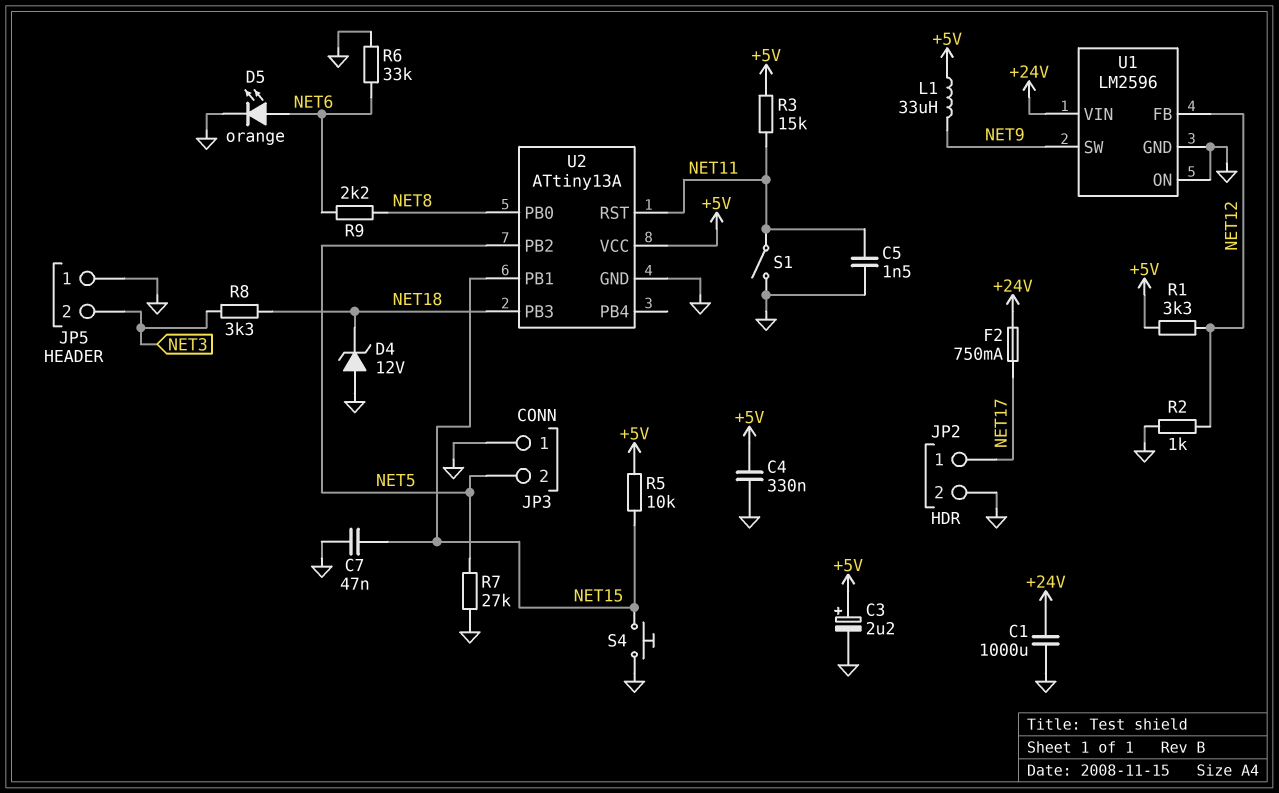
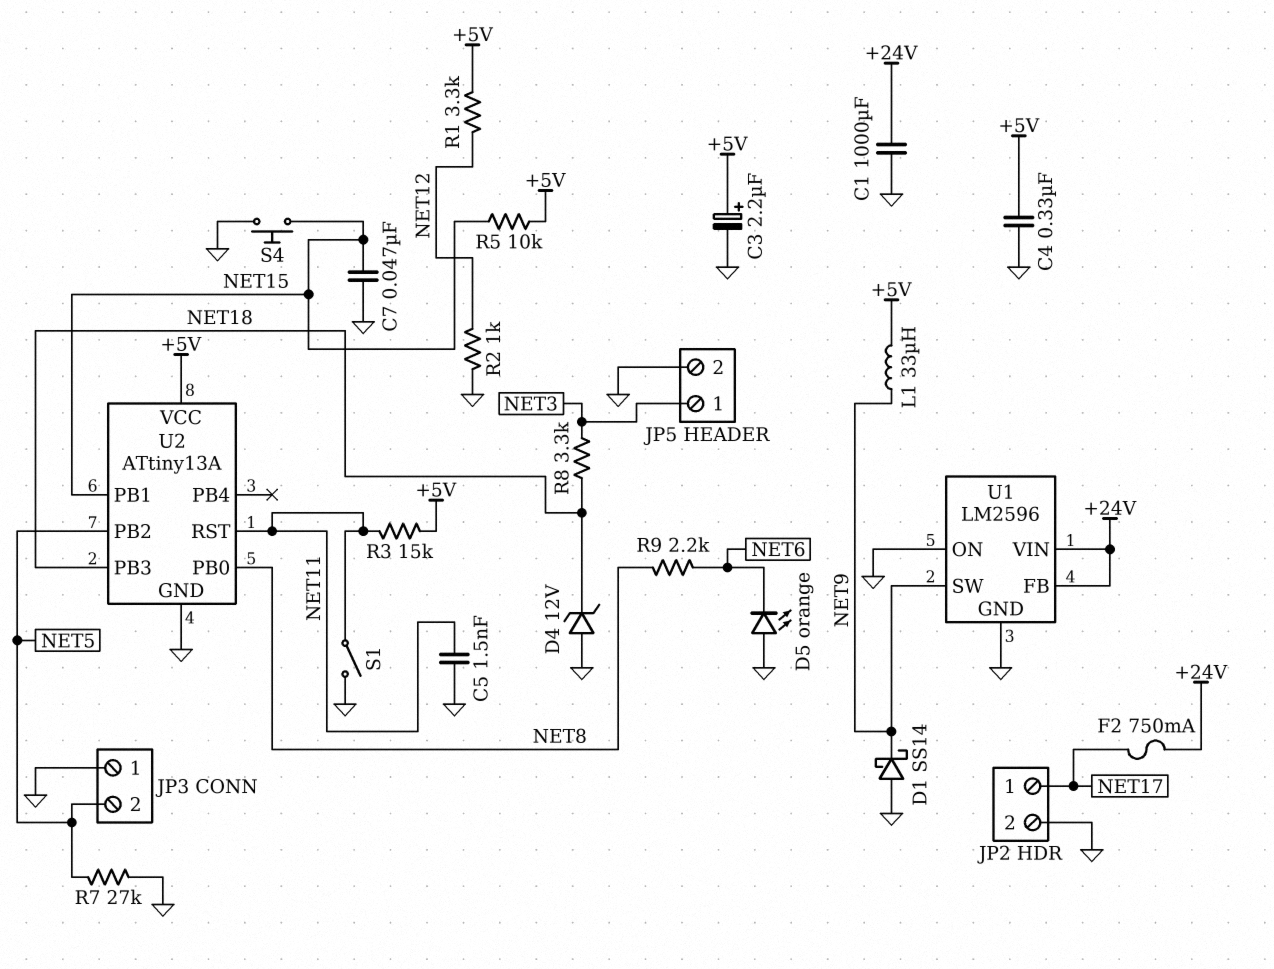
D1: none -> schottky SS14 (A GND, K NET9)
D5: LED orange (A NET6, K GND) -> LED orange (A GND, K NET6)
JP5 pin 1: GND -> NET3
JP5 pin 2: NET3 -> GND
R6: 33k (GND, NET6) -> none
U1 pin FB: NET12 -> +24V

